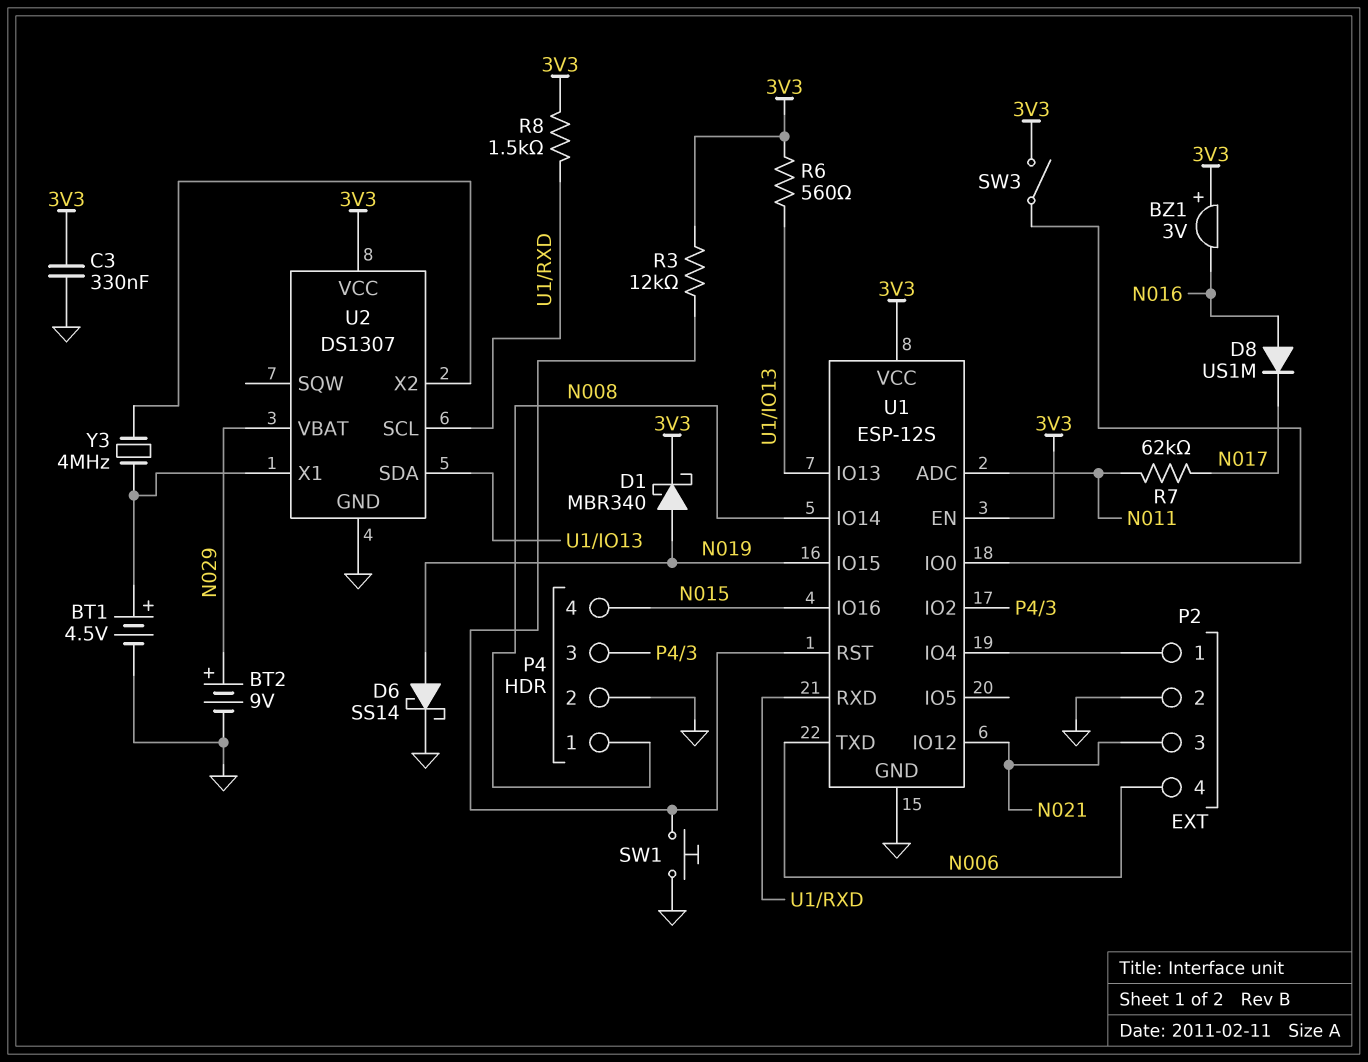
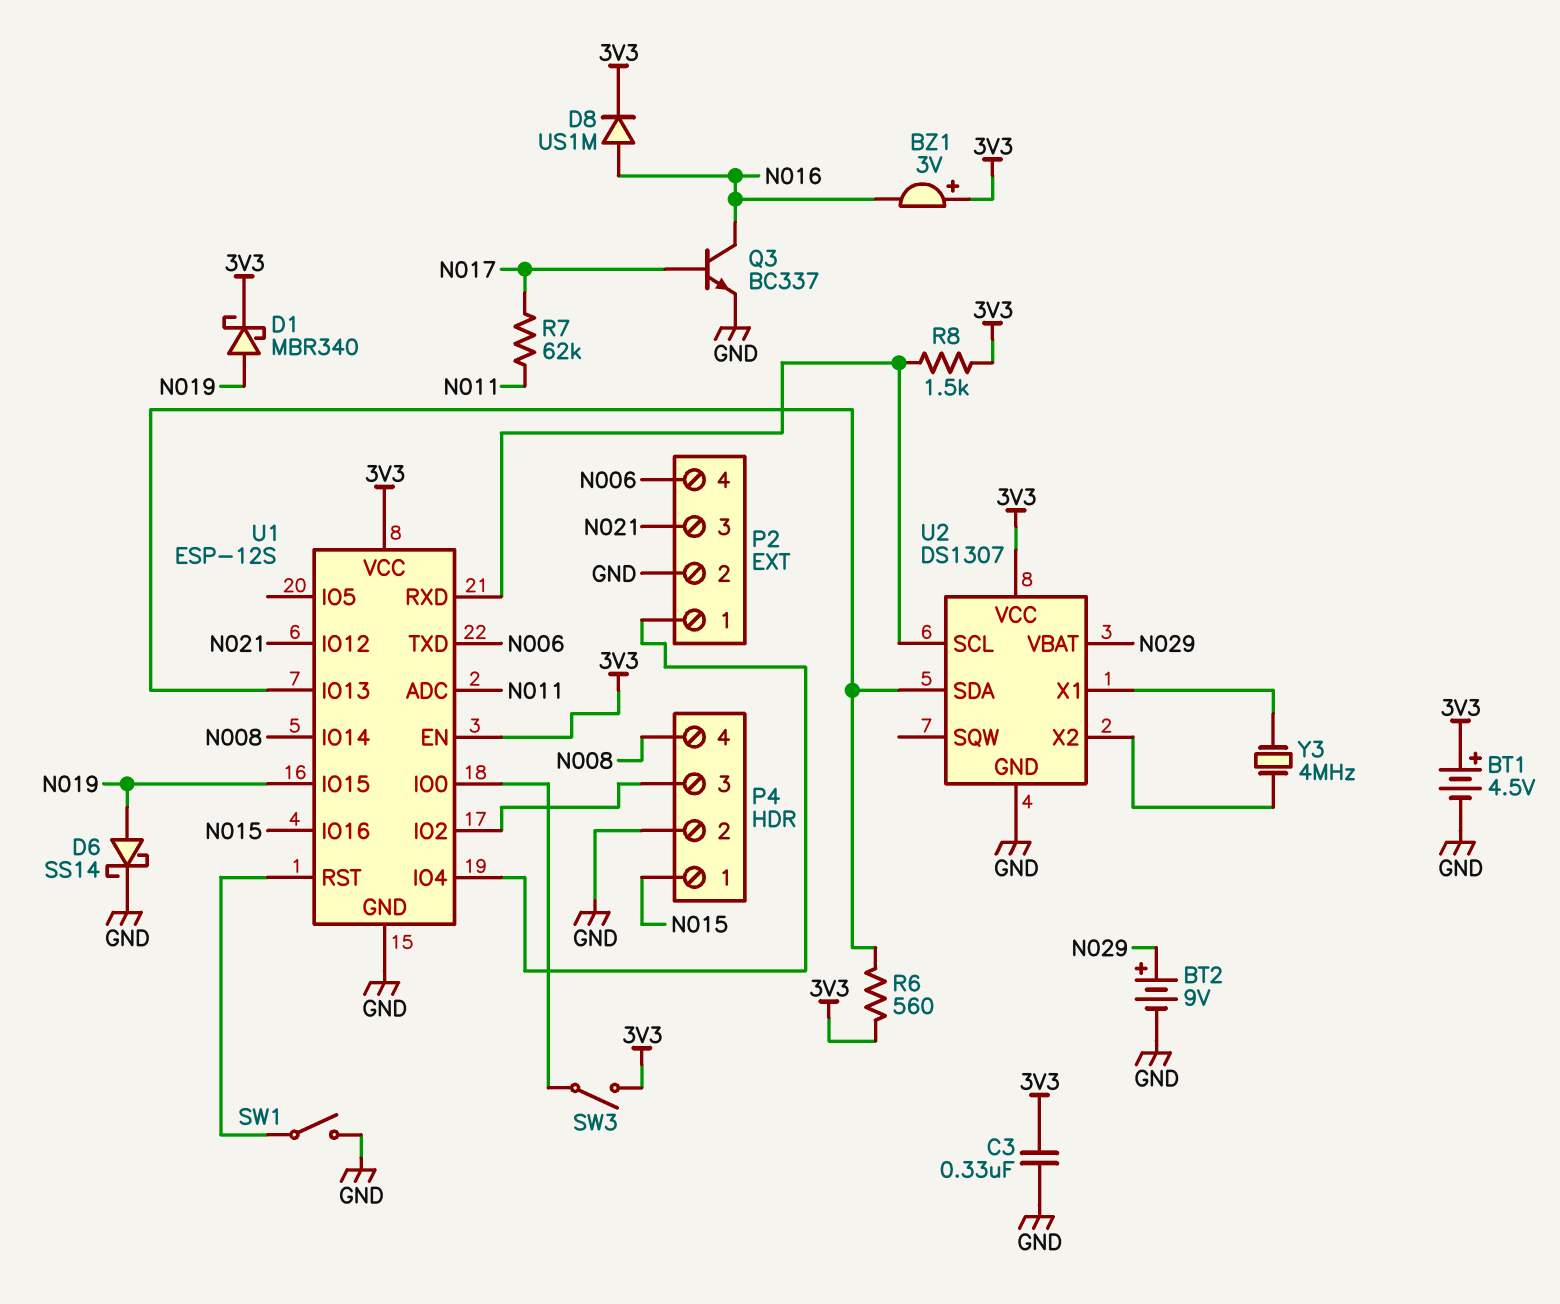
BT1: 4.5V (plus U2/X1, minus GND) -> 4.5V (plus 3V3, minus GND)
D8: diode US1M (A N016, K N017) -> diode US1M (A N016, K 3V3)
P4 pin 1: N008 -> N015
P4 pin 4: N015 -> N008
Q3: none -> NPN BC337 (B N017, C N016, E GND)
R3: 12k (3V3, U1/RST) -> none
SW1: button (GND, U1/RST) -> switch (GND, U1/RST)

